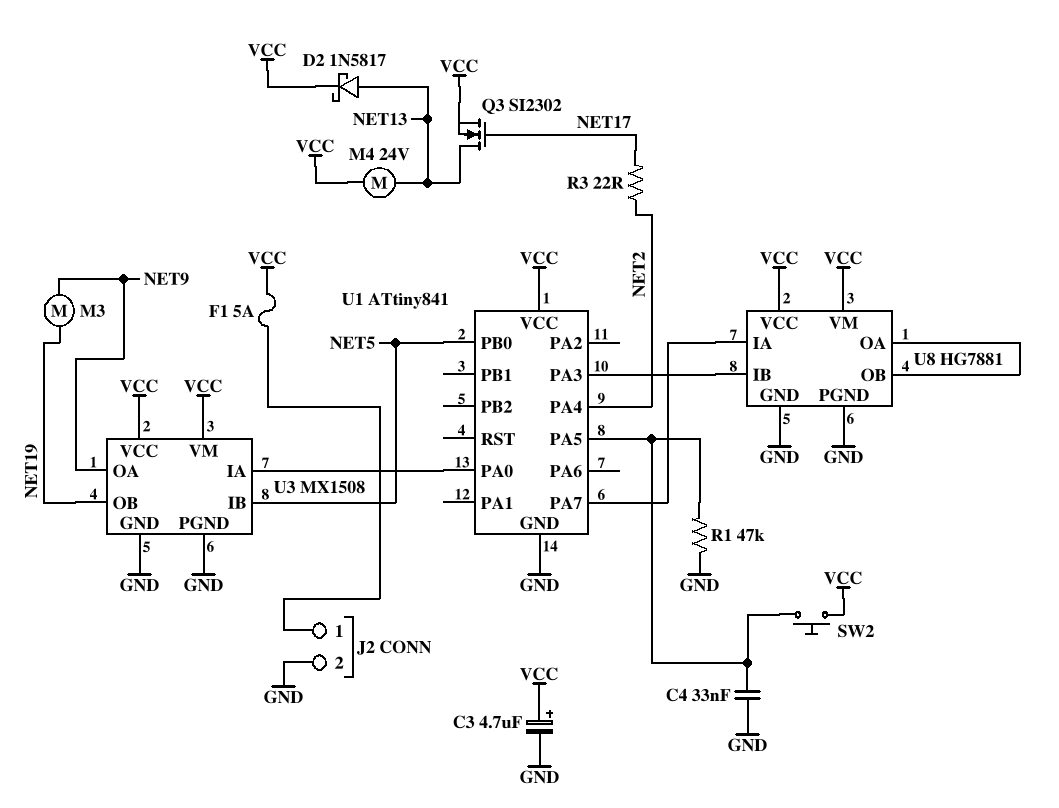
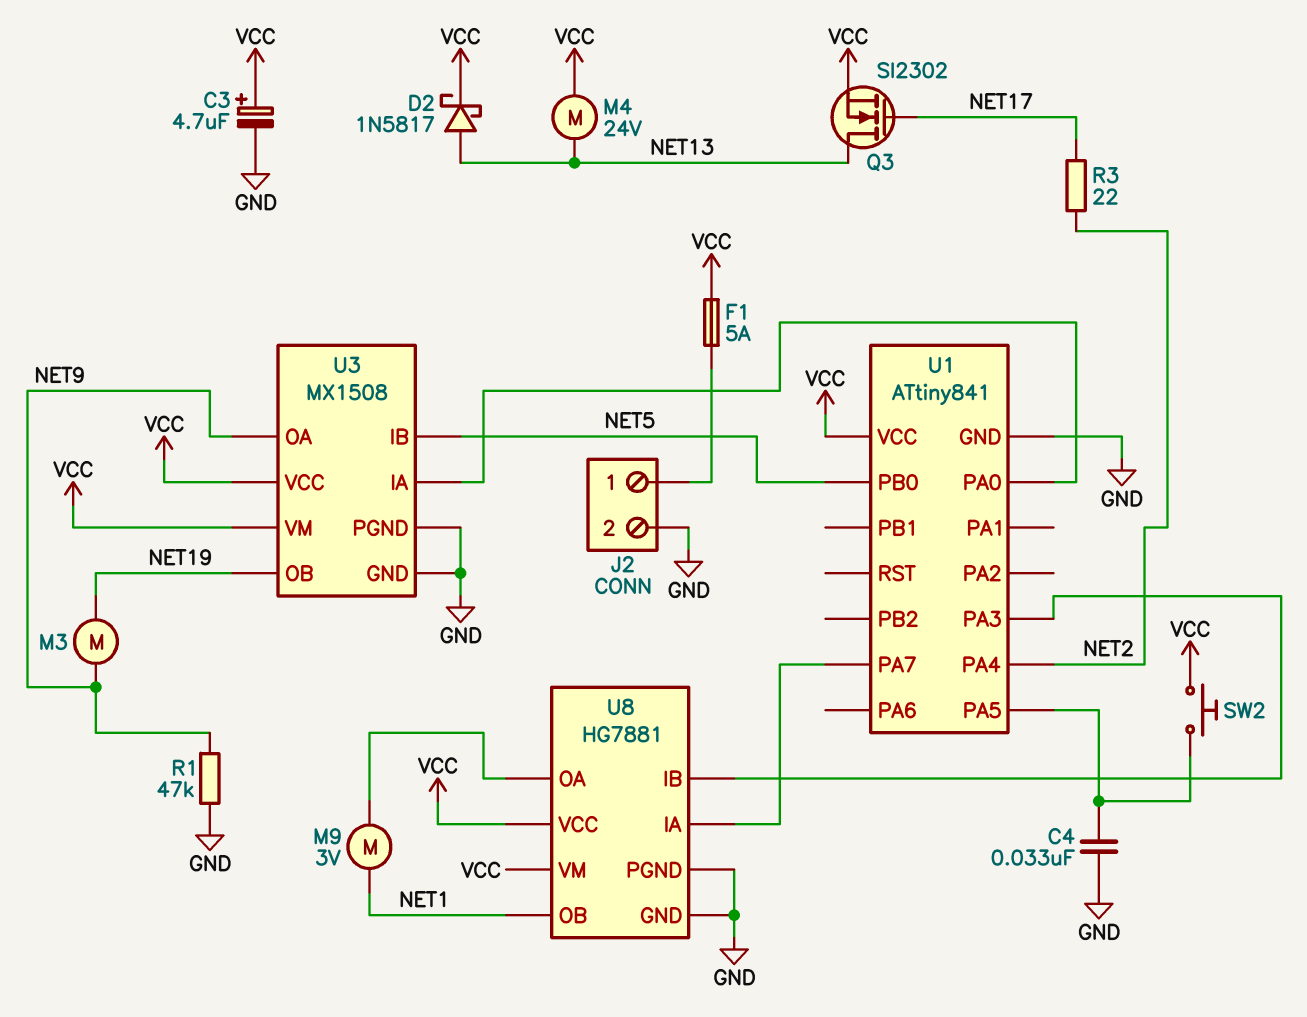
M9: none -> motor 3V (NET1, U8/OA)
R1: 47k (GND, U1/PA5) -> 47k (GND, NET9)
U8 pin OB: U8/OA -> NET1

